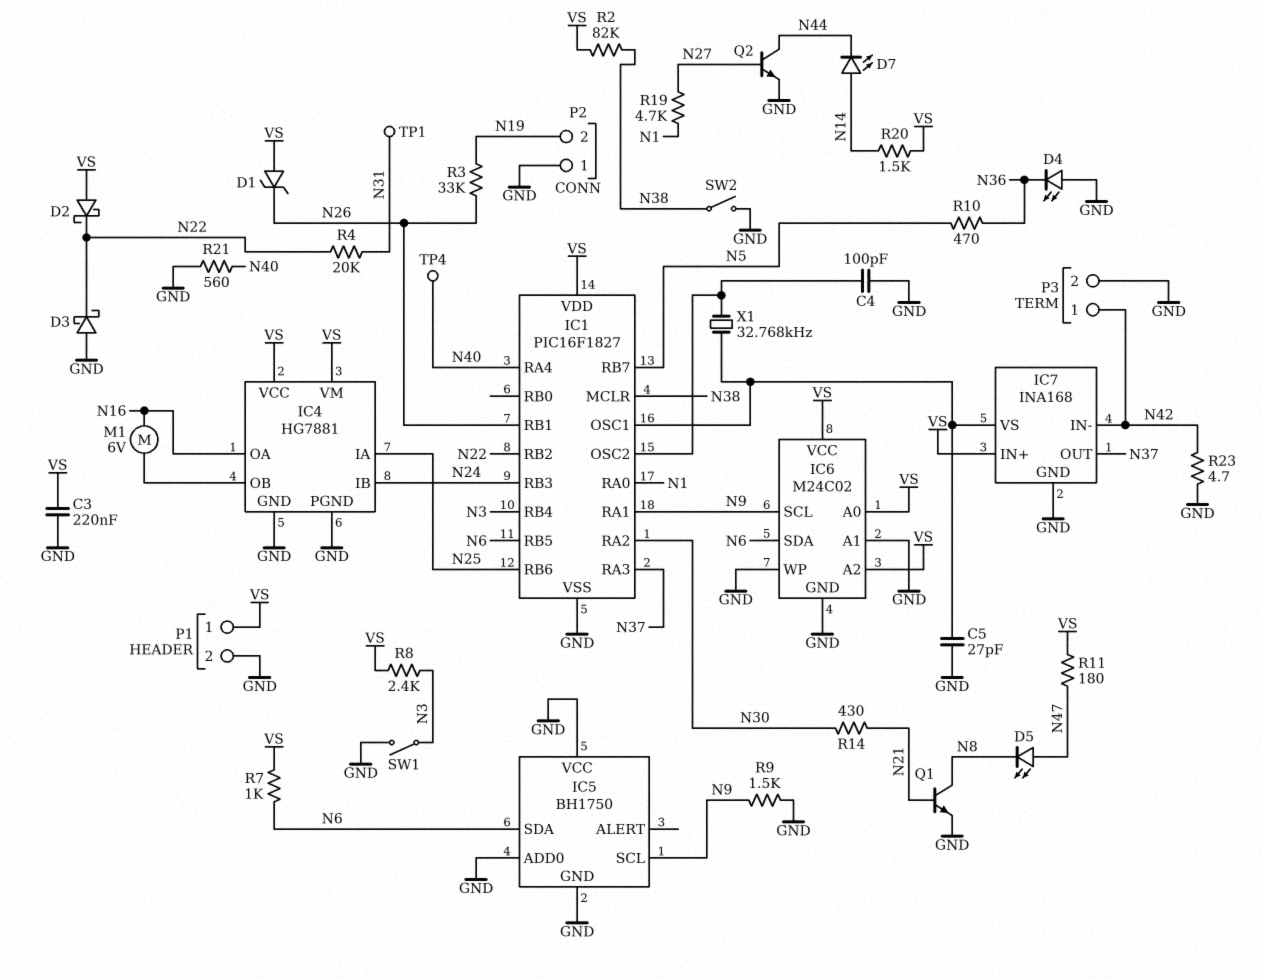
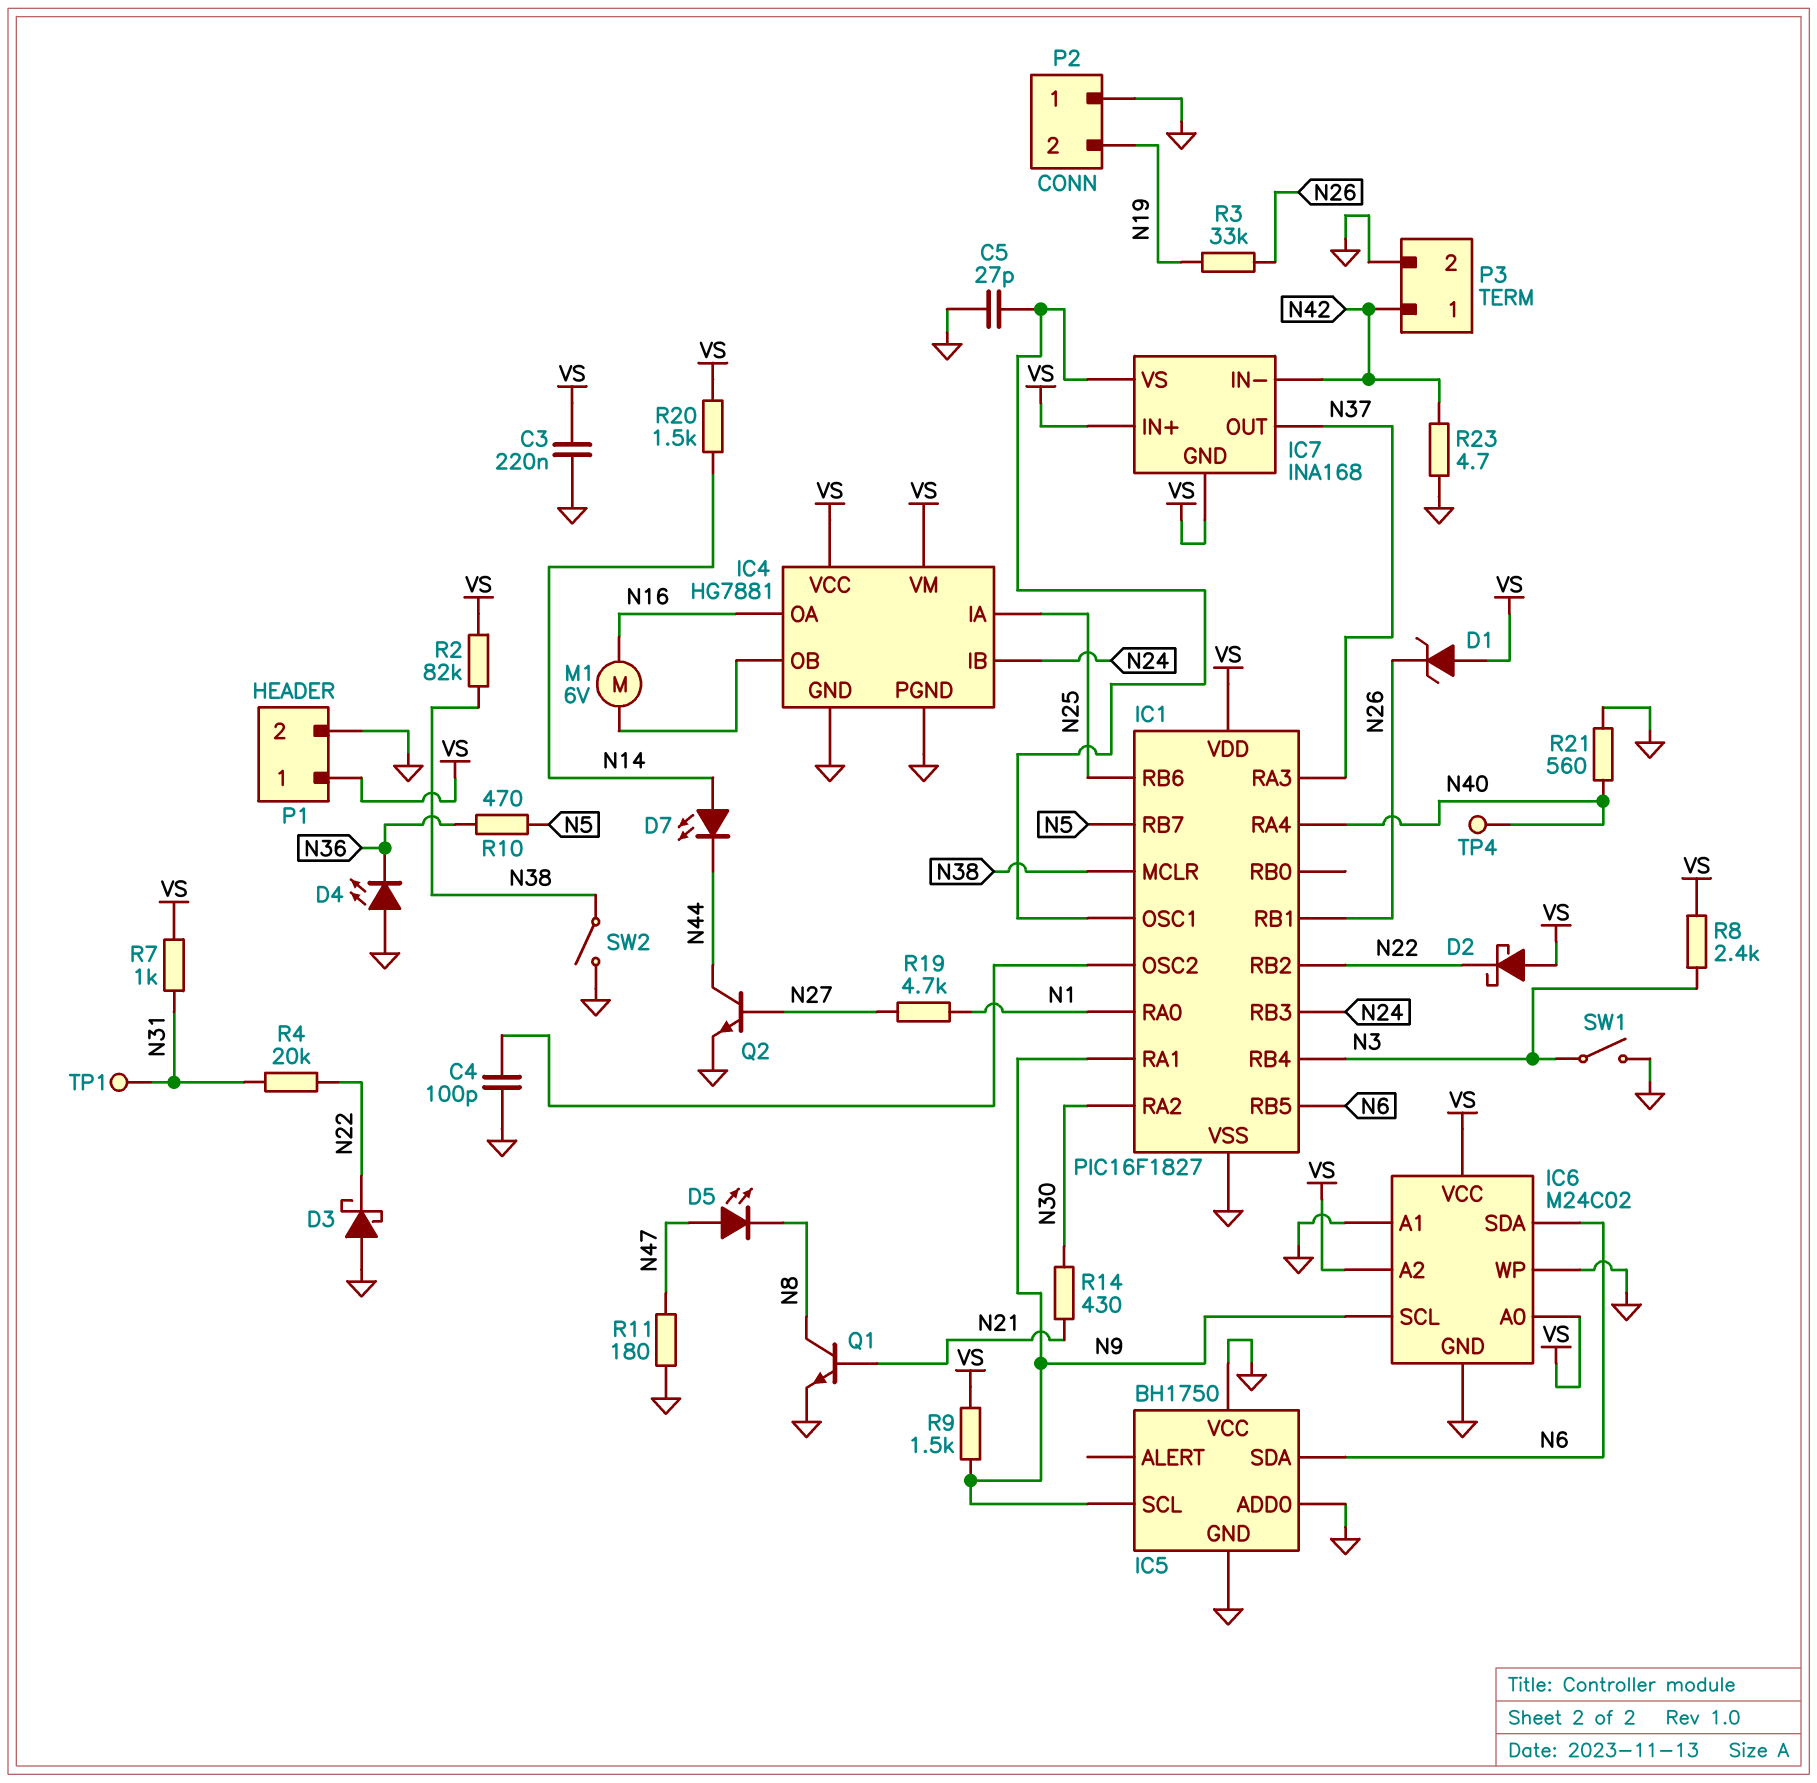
IC7 pin GND: GND -> VS
R7: 1k (N6, VS) -> 1k (N31, VS)
R9: 1.5k (GND, N9) -> 1.5k (N9, VS)
R11: 180 (N47, VS) -> 180 (GND, N47)
X1: 32.768kHz (IC1/OSC1, IC1/OSC2) -> none

